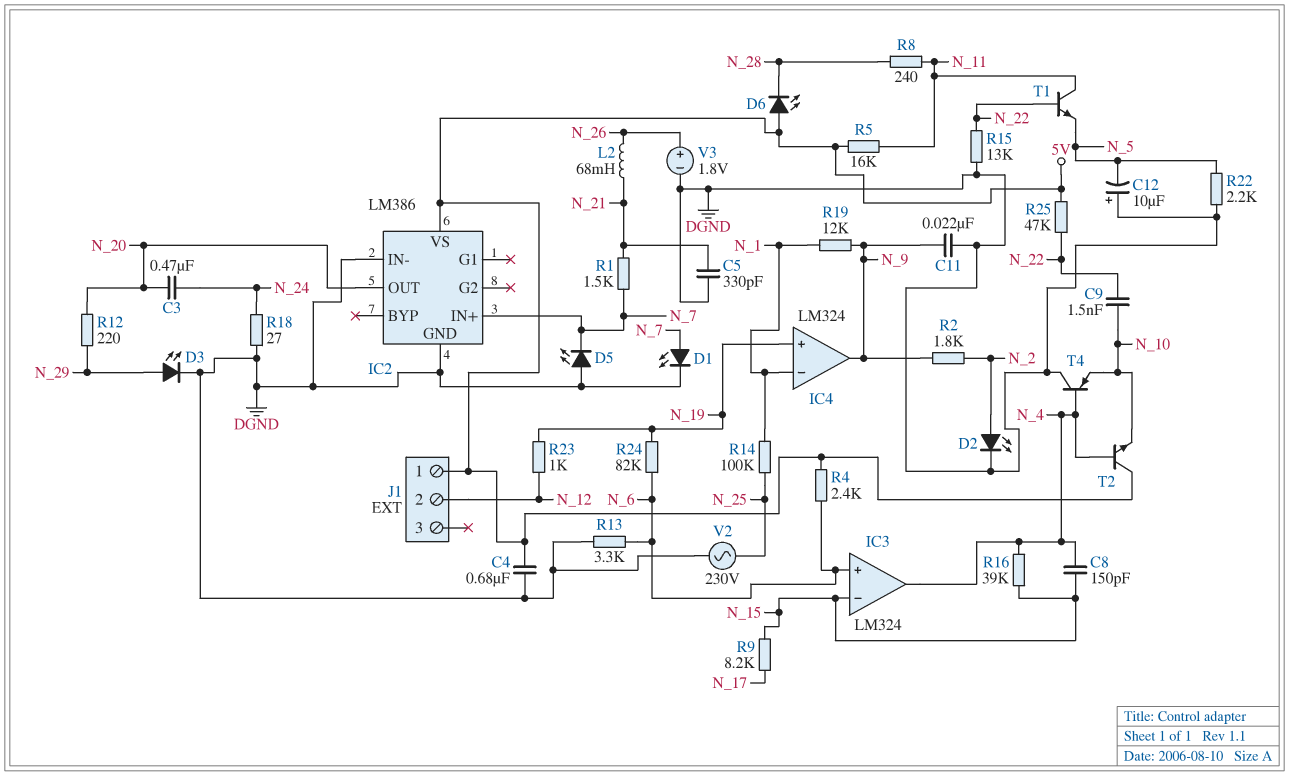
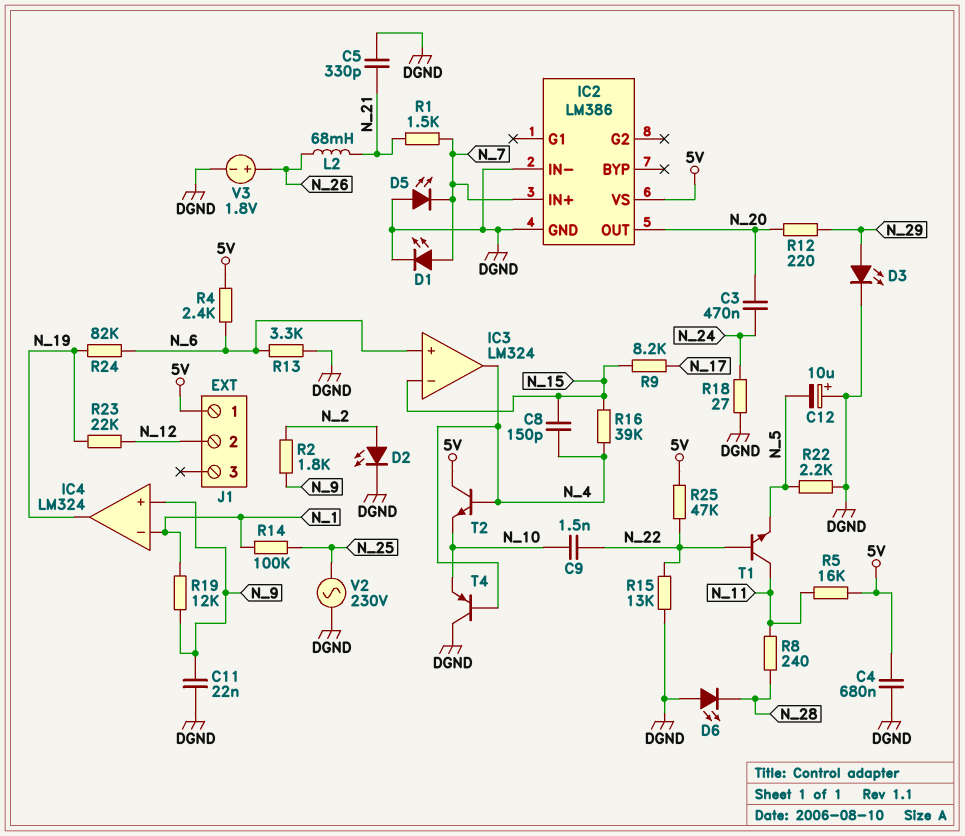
D6: LED (A 5V, K N_28) -> LED (A DGND, K N_28)
IC4 pin in+: N_19 -> N_9
IC4 pin out: N_9 -> N_19
R23: 1k (N_12, N_19) -> 22k (N_12, N_19)

